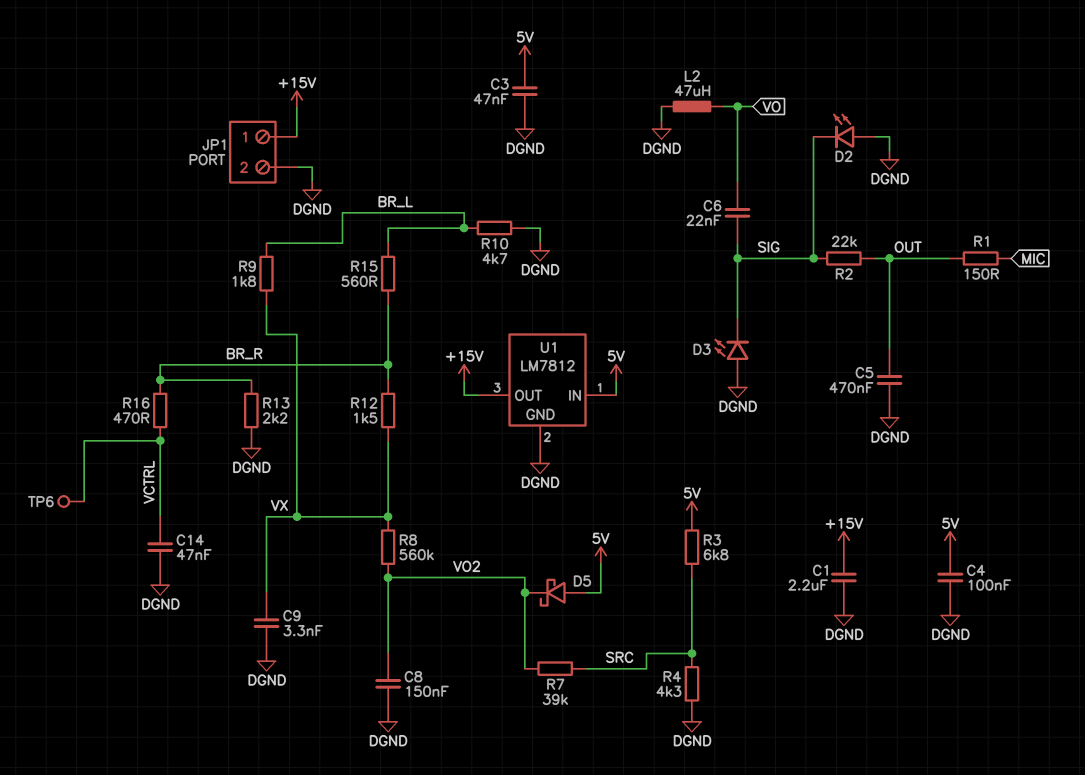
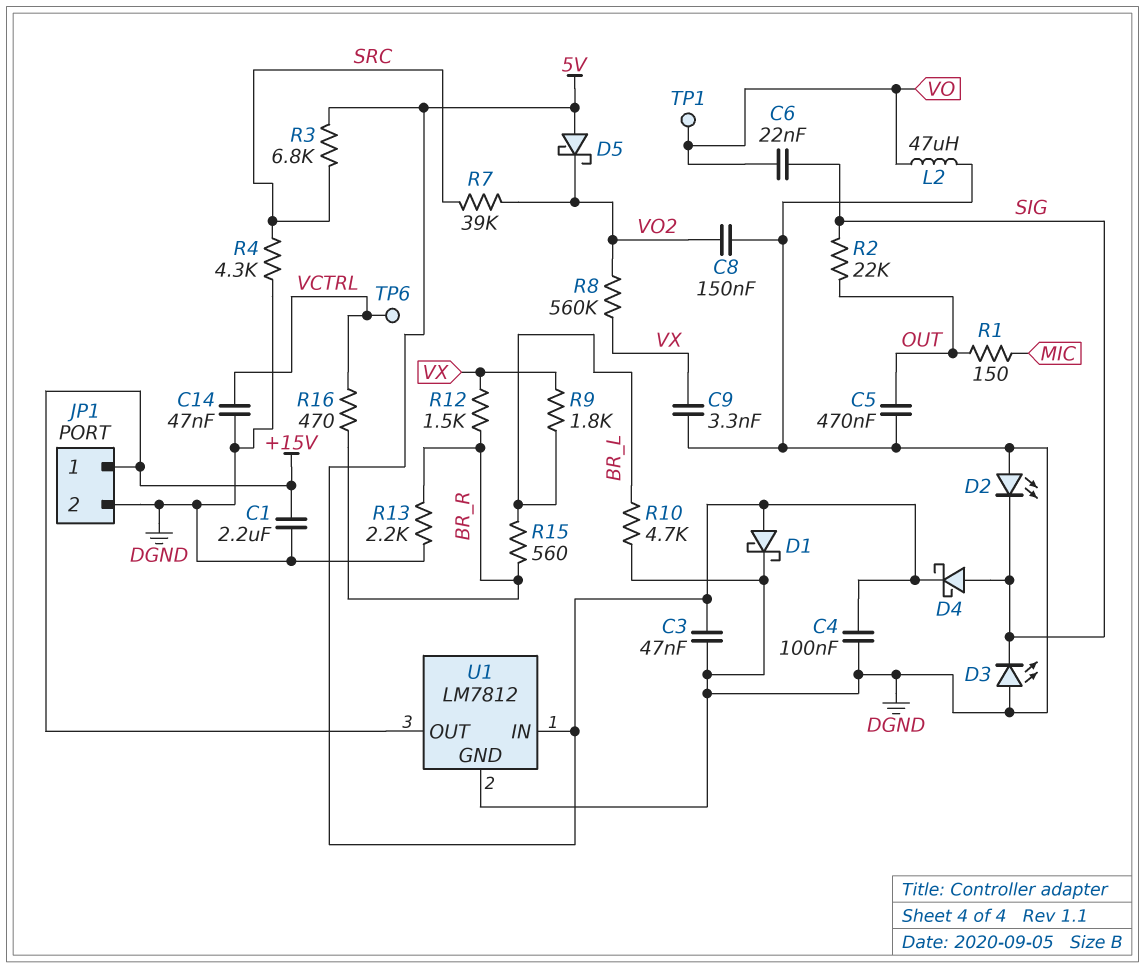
D1: none -> schottky (A 5V, K DGND)
D4: none -> schottky (A SIG, K 5V)
TP1: none -> test point (VO)

